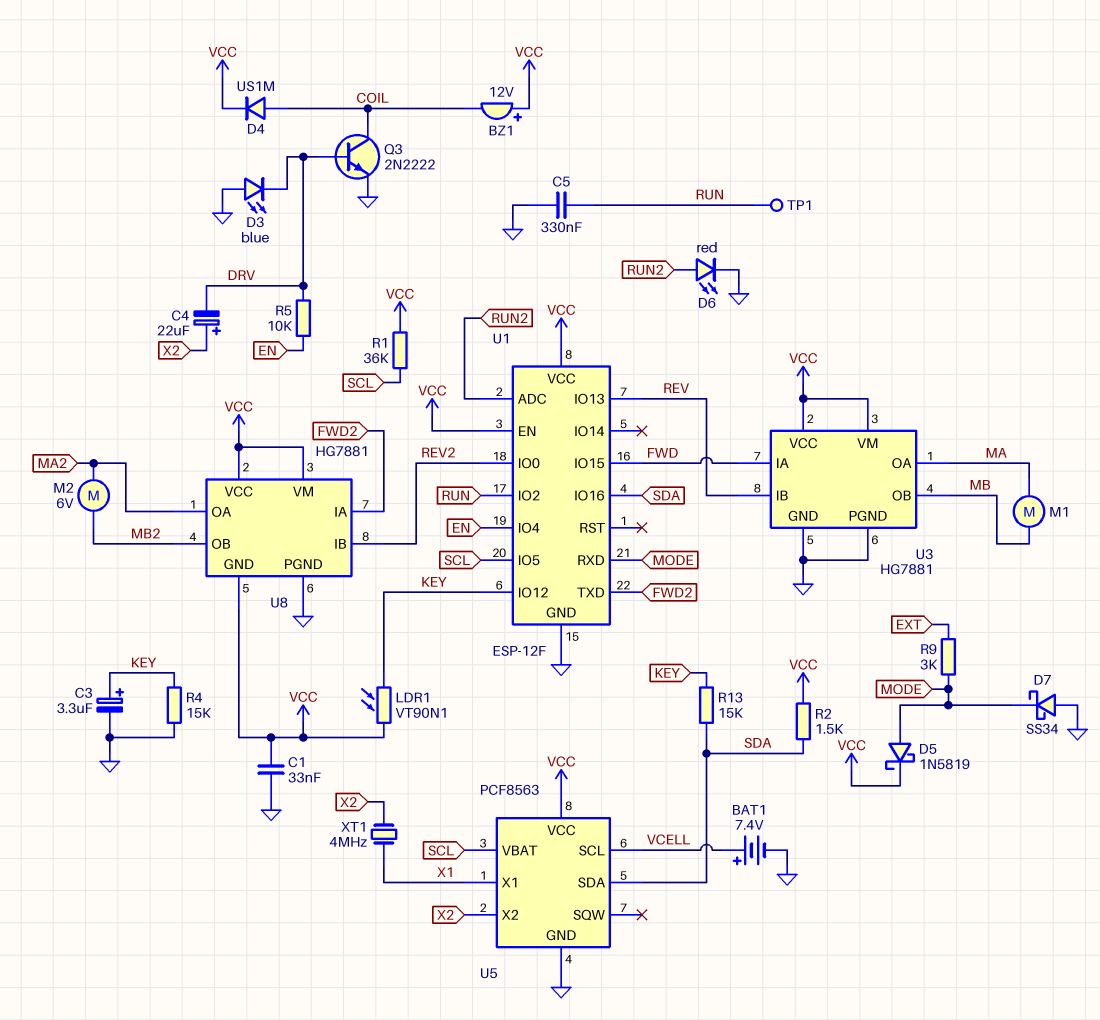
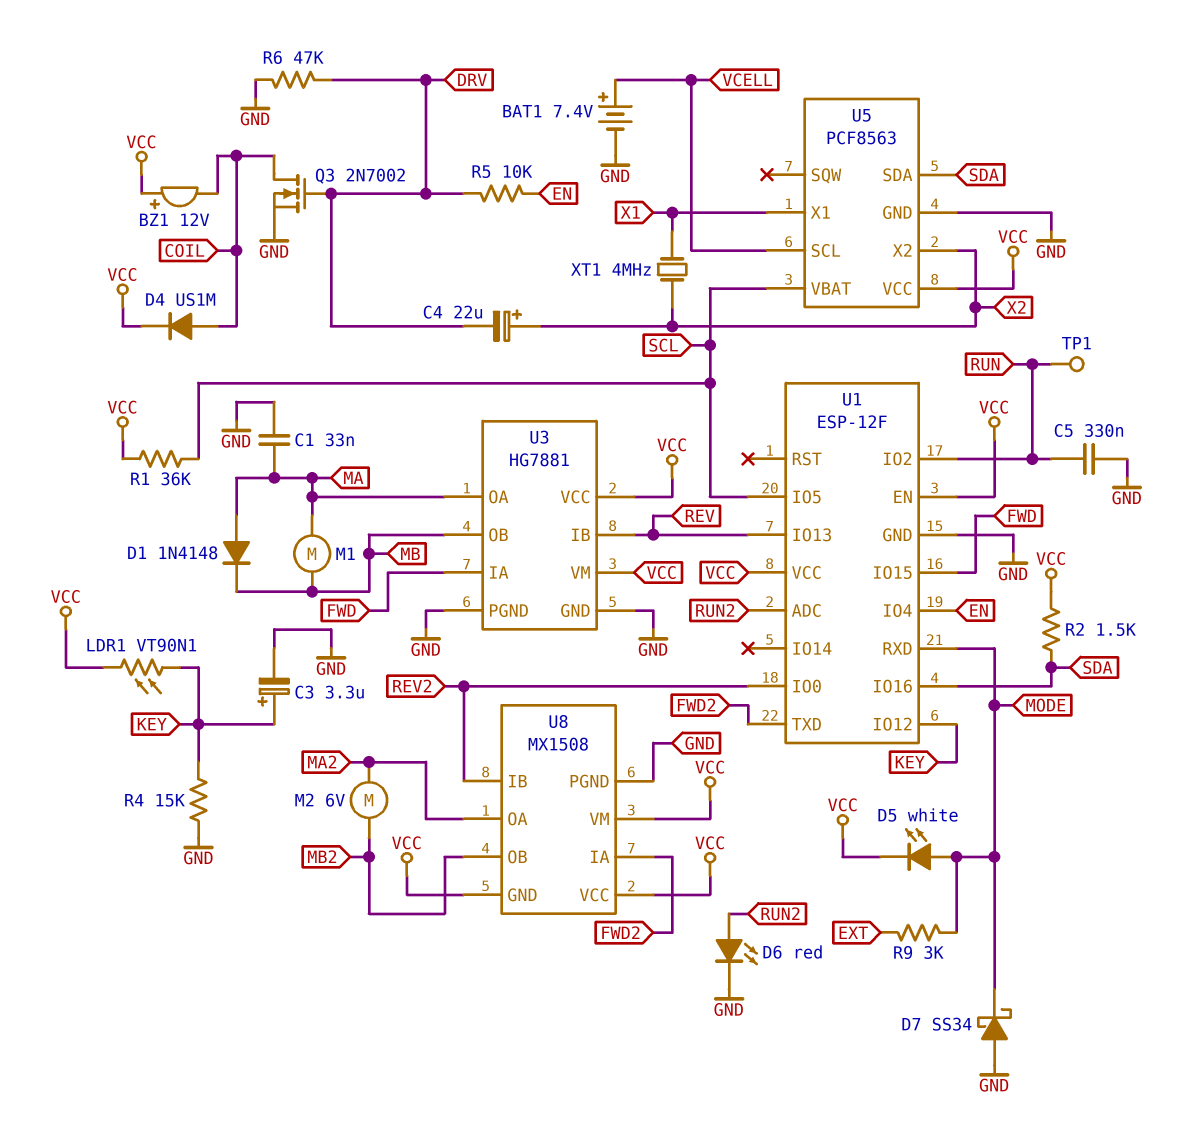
C1: 33nF (GND, VCC) -> 33nF (GND, MA)
D1: none -> diode 1N4148 (A MA, K MB)
D3: LED blue (A GND, K DRV) -> none
D5: schottky 1N5819 (A MODE, K VCC) -> LED white (A MODE, K VCC)
Q3: NPN 2N2222 (B DRV, C COIL, E GND) -> NMOS 2N7002 (G DRV, D COIL, S GND)
R6: none -> 47k (DRV, GND)
R13: 15k (KEY, SDA) -> none
U8: HG7881 -> MX1508

